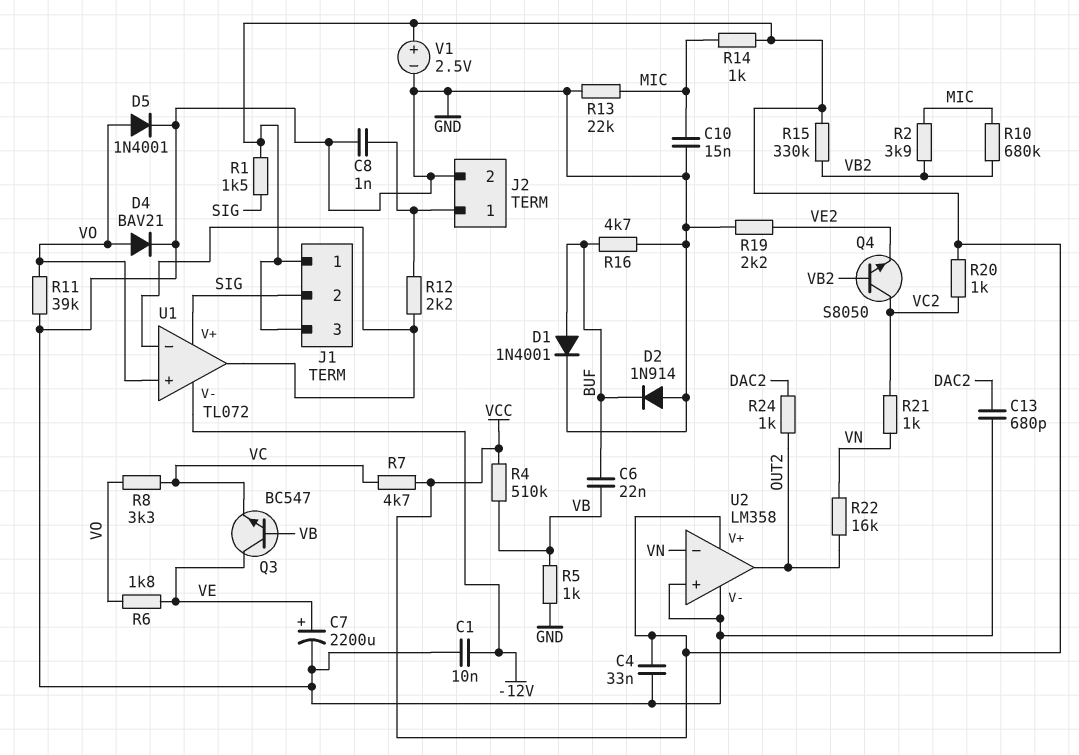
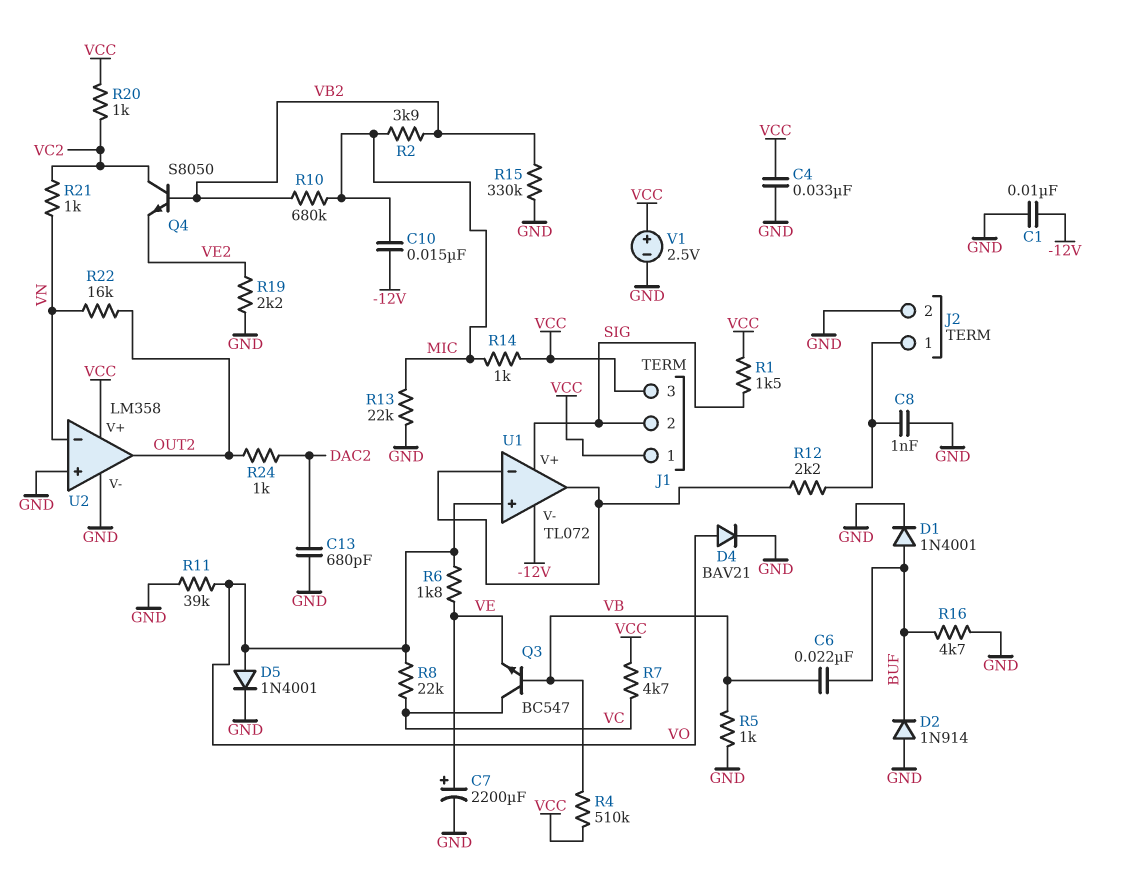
C10: 15nF (GND, MIC) -> 15nF (-12V, MIC)
Q3: NPN BC547 (B VB, C VE, E VC) -> NPN BC547 (B VB, C VC, E VE)
R8: 3.3k (VC, VO) -> 22k (VC, VO)
R15: 330k (VB2, VCC) -> 330k (GND, VB2)

